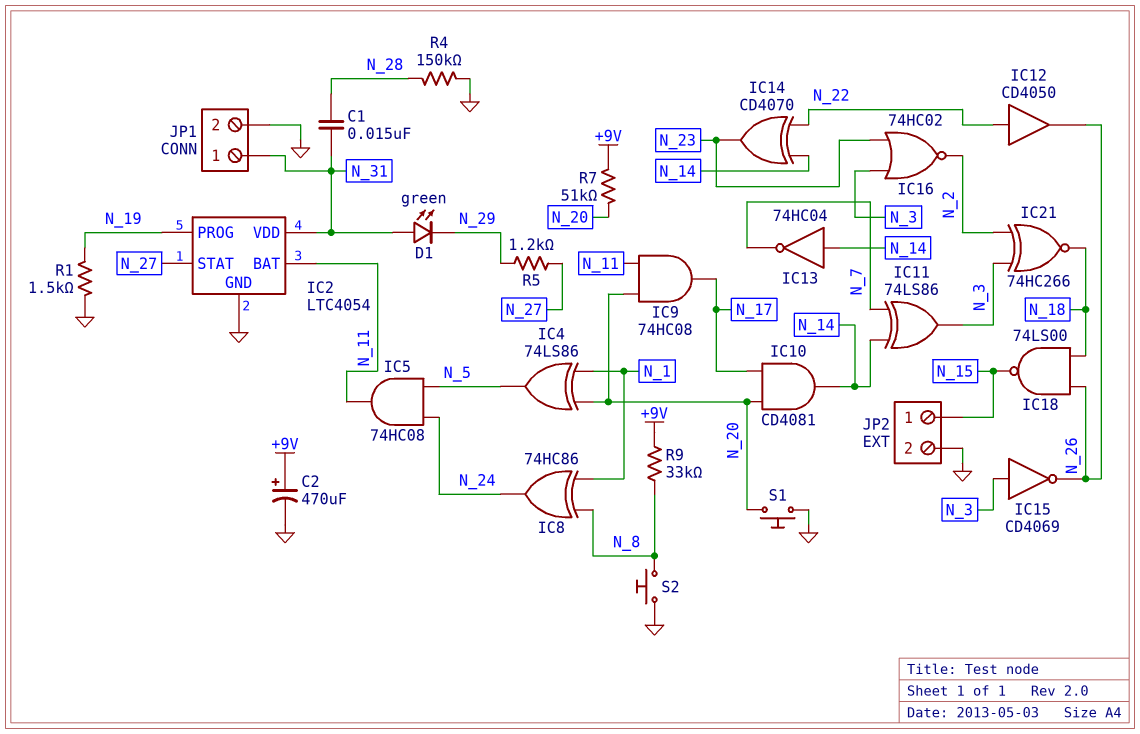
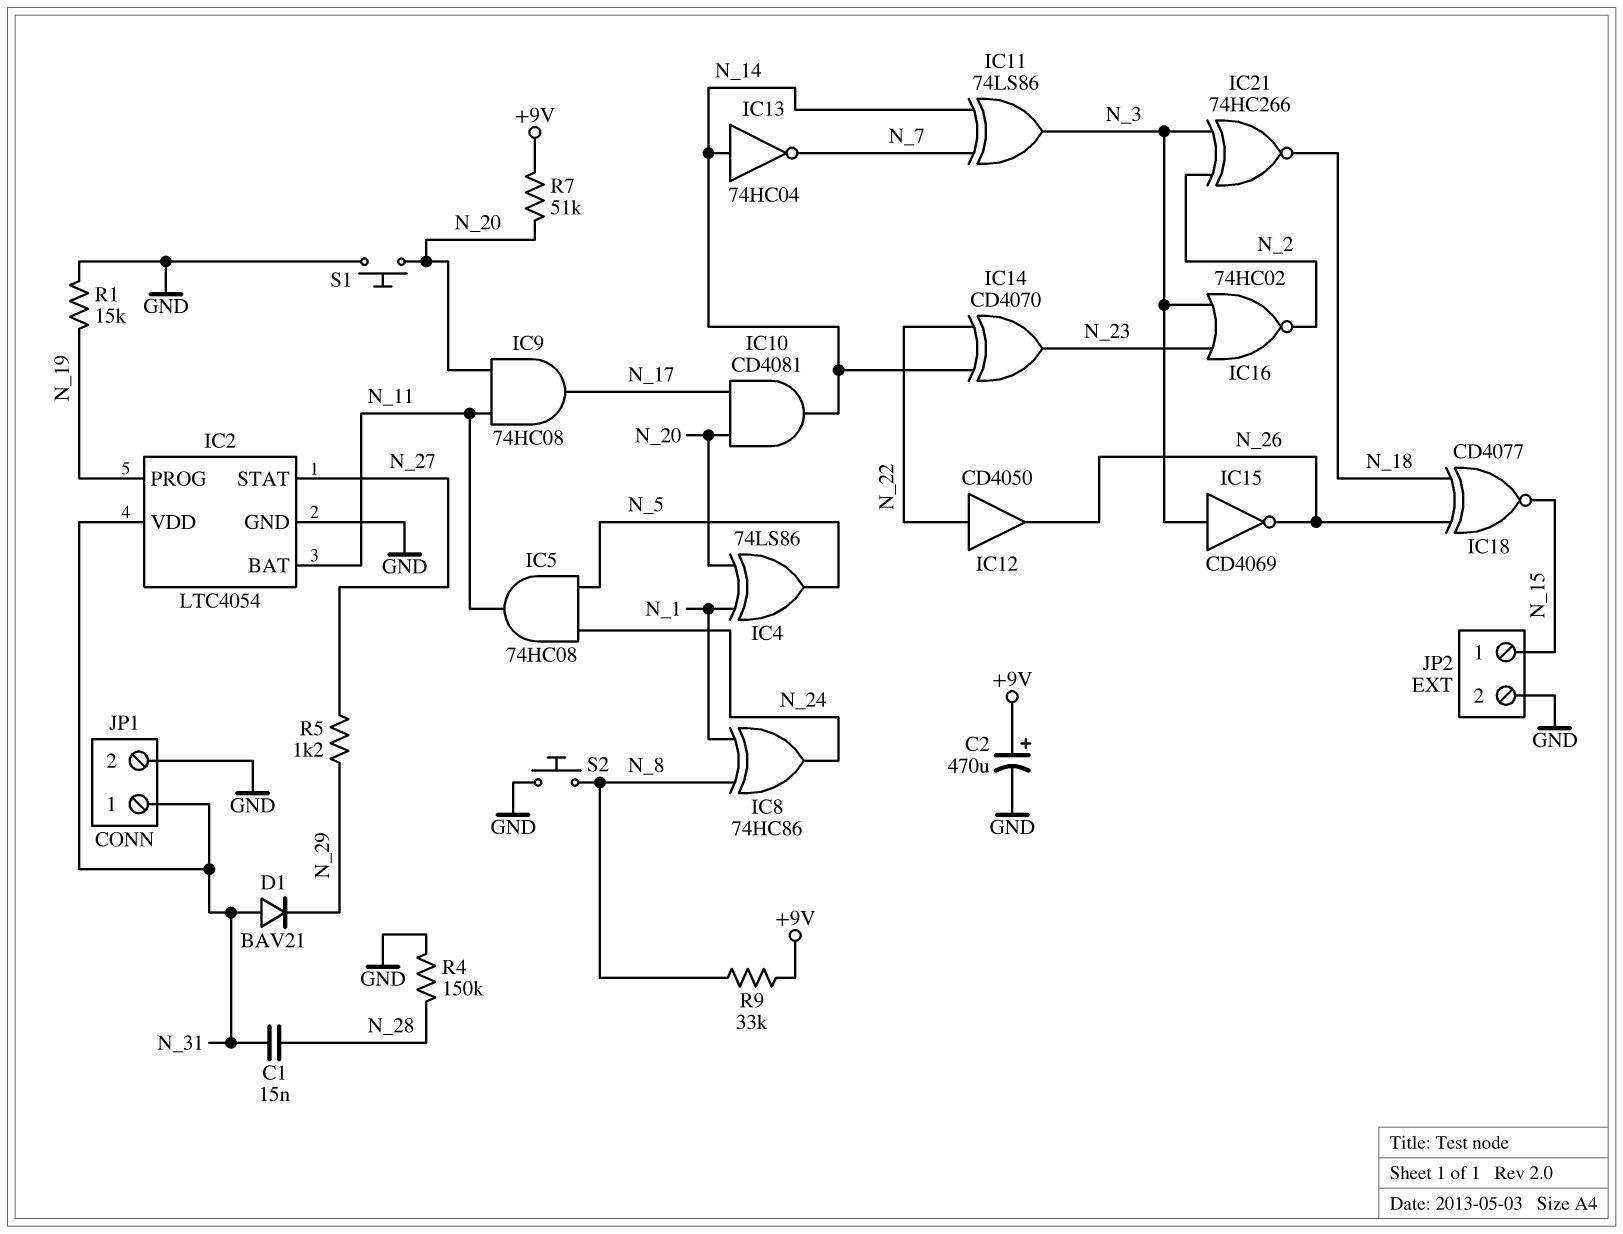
D1: LED green (A N_31, K N_29) -> diode BAV21 (A N_31, K N_29)
IC18: NAND 74LS00 (in N_18, in N_26, out N_15) -> XNOR CD4077 (in N_18, in N_26, out N_15)
R1: 1.5k (GND, N_19) -> 15k (GND, N_19)

